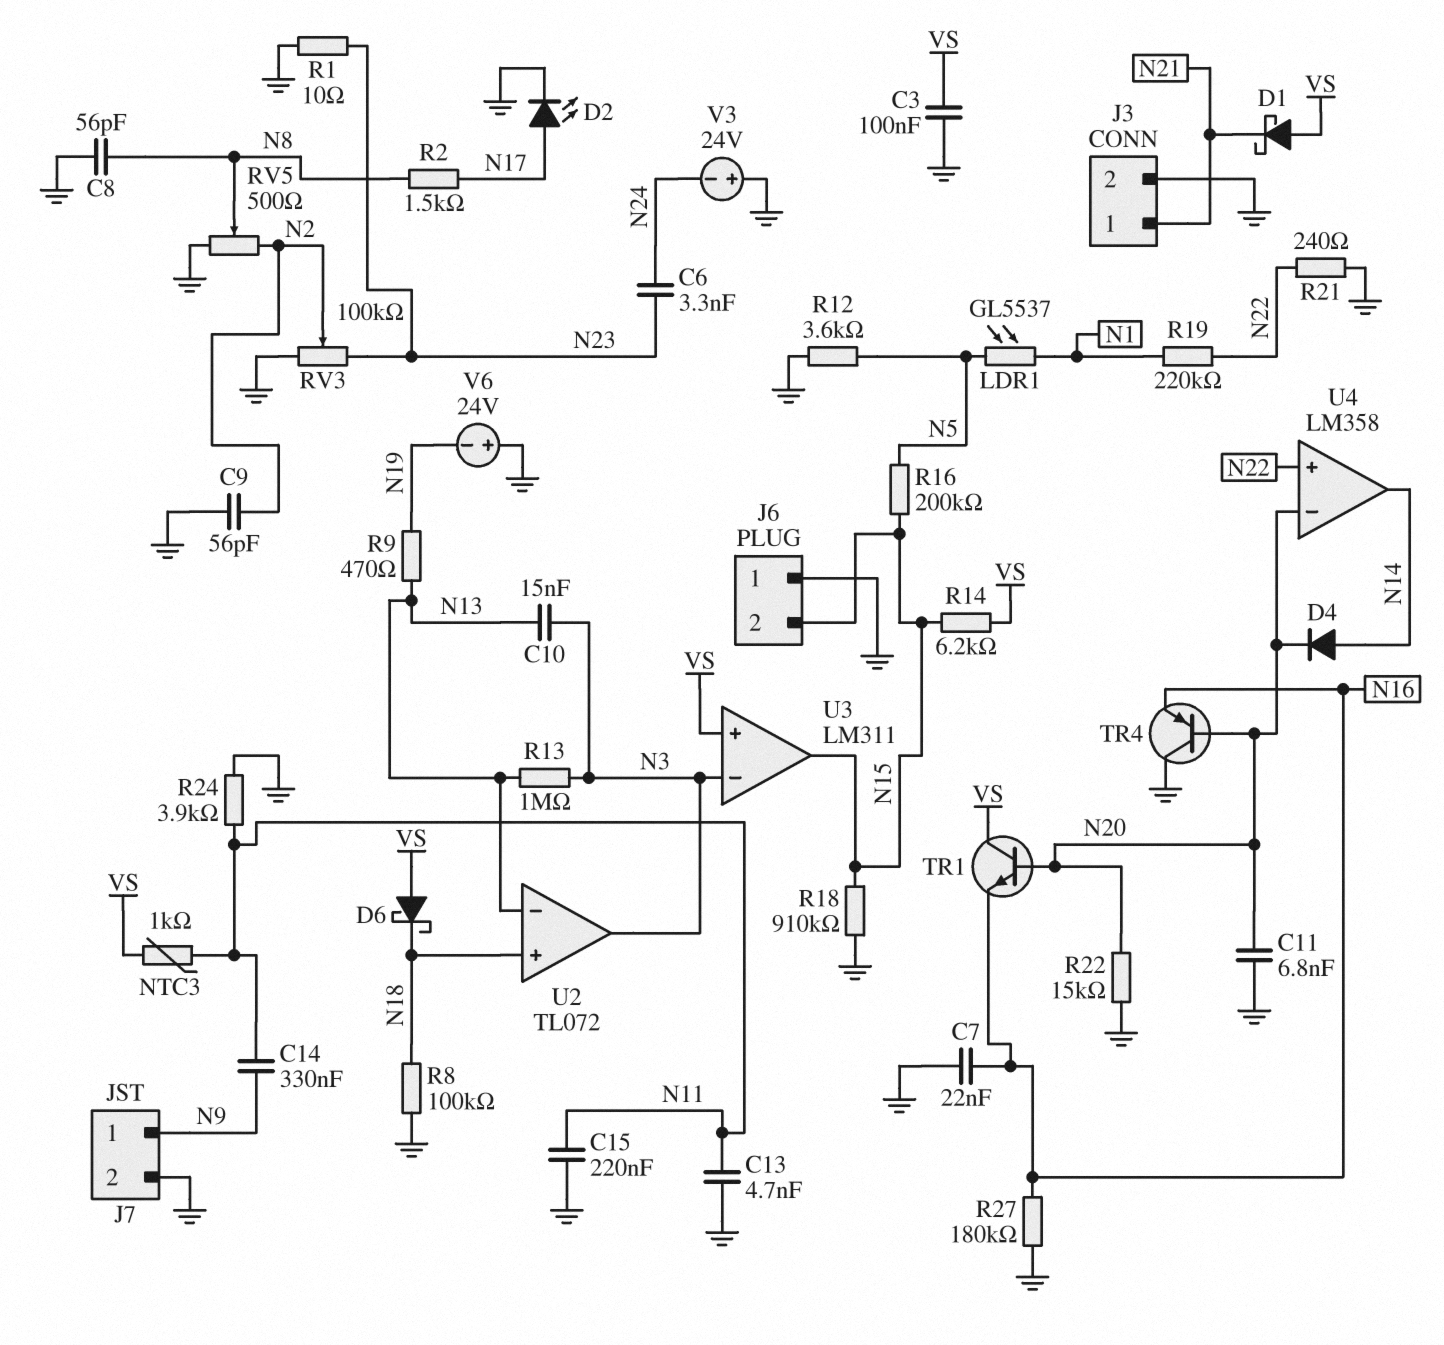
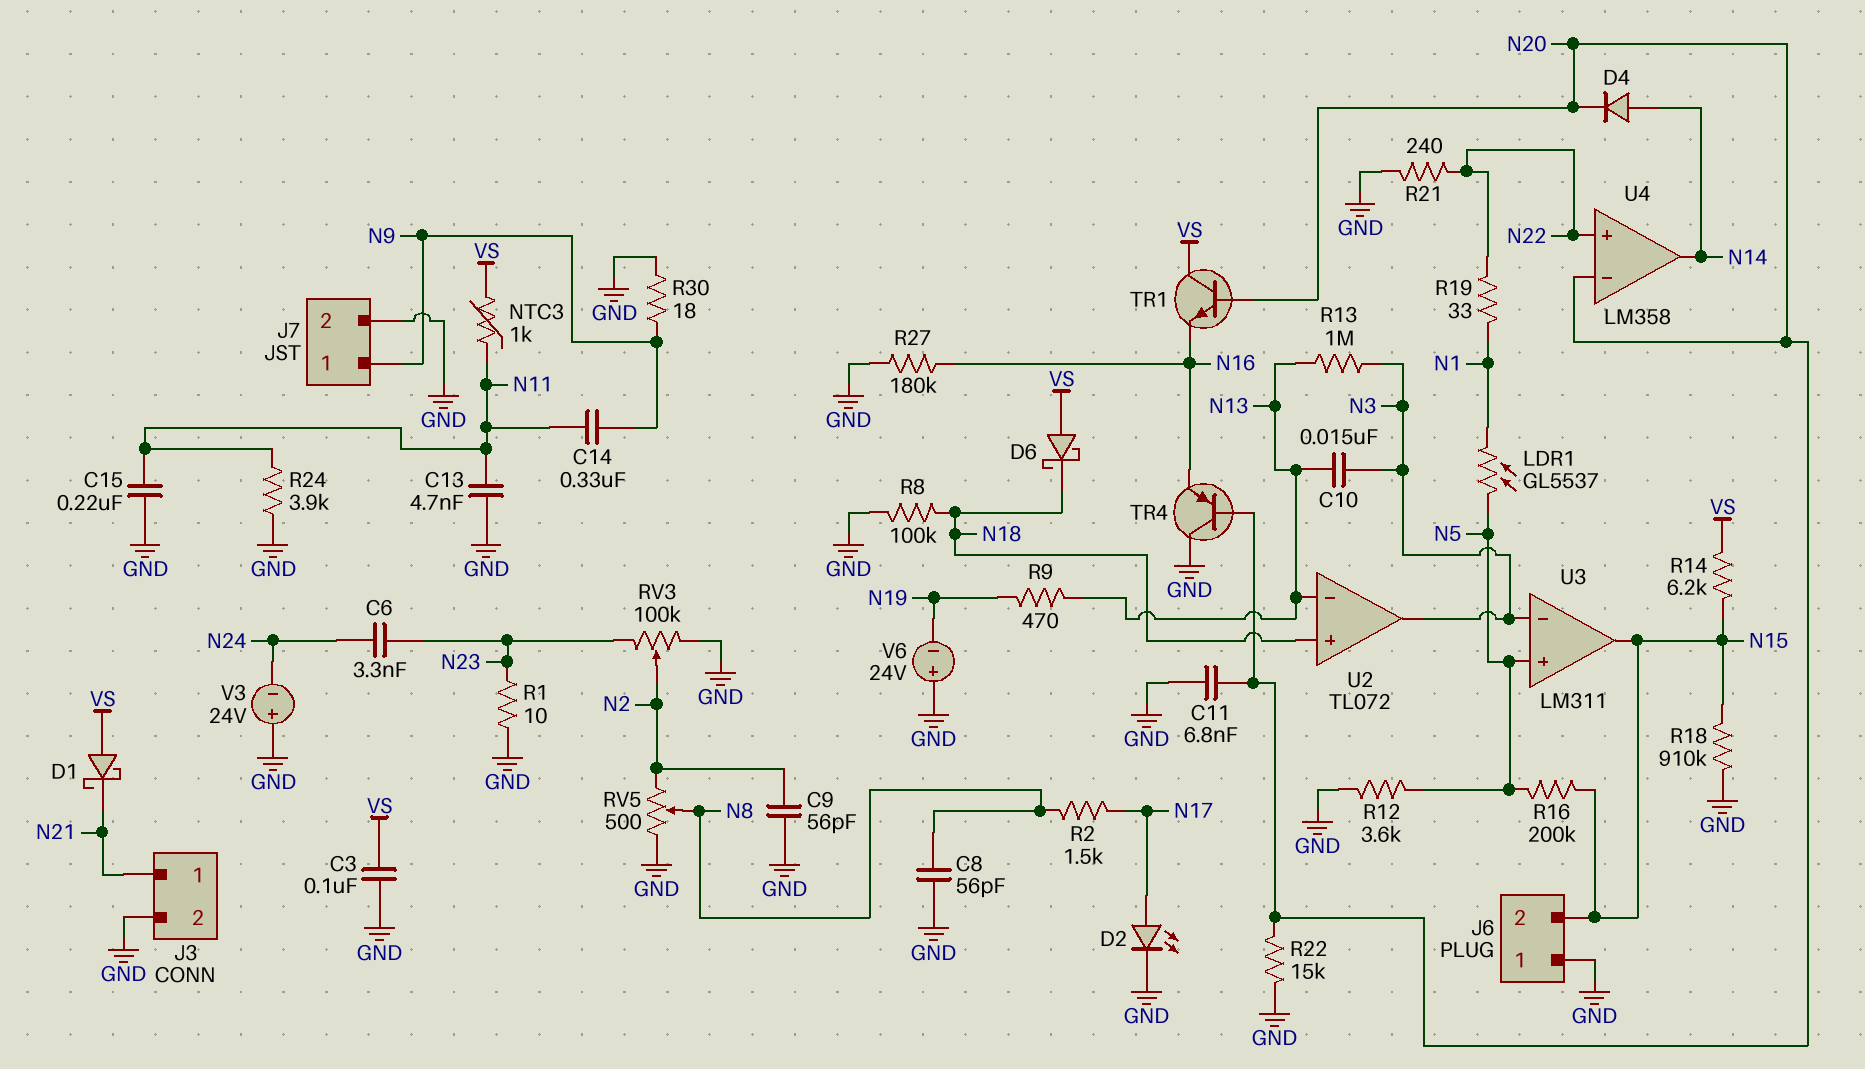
C7: 22nF (GND, N16) -> none
R19: 220k (N1, N22) -> 33 (N1, N22)
R30: none -> 18 (GND, N9)
U3 pin in+: VS -> N5

